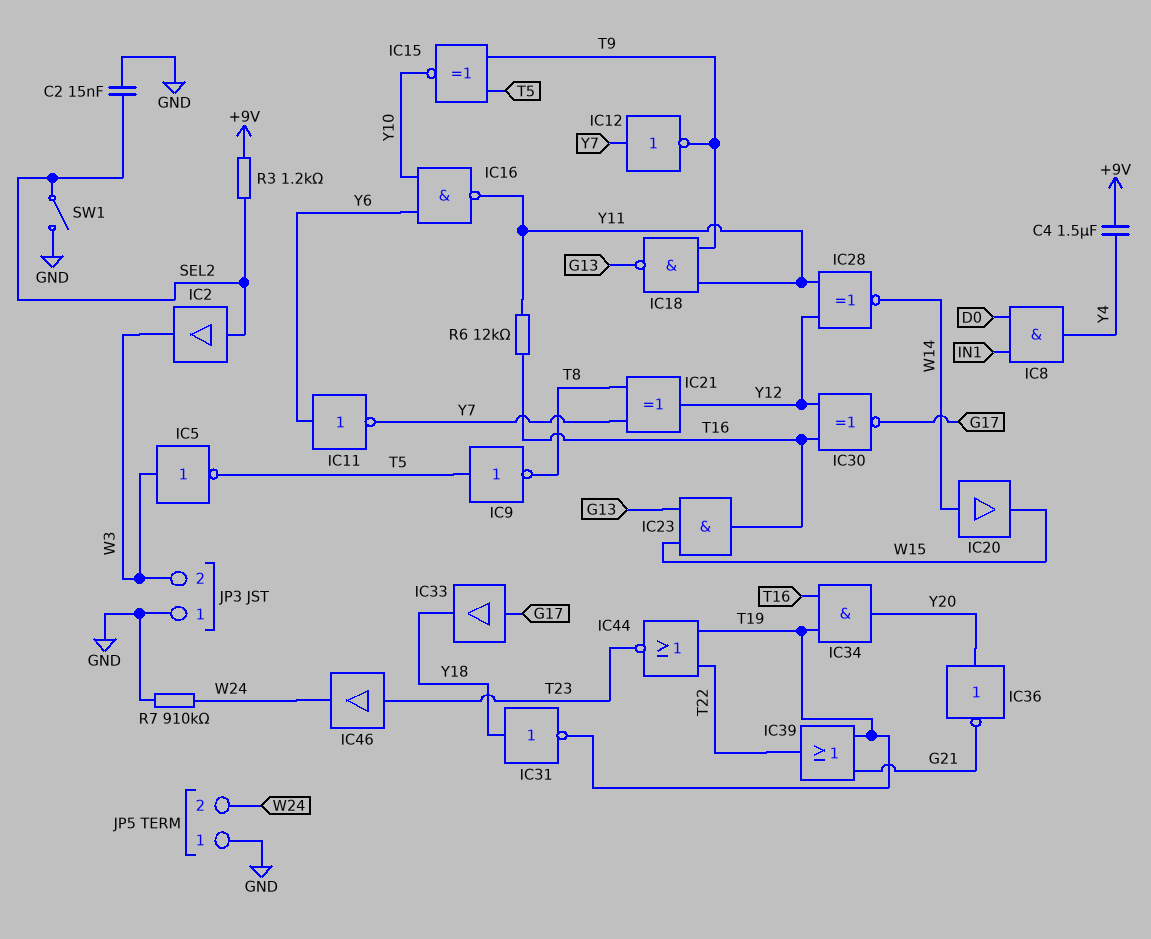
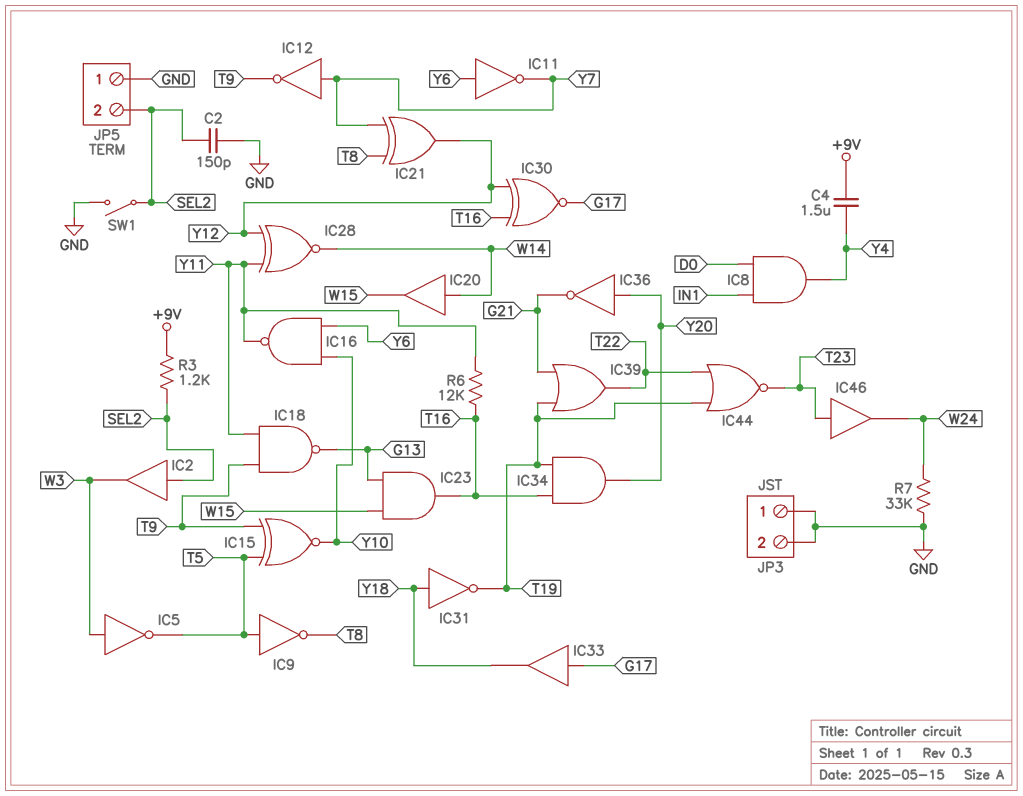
C2: 15nF (GND, SEL2) -> 150pF (GND, SEL2)
JP3 pin 2: W3 -> GND
JP5 pin 2: W24 -> SEL2
R7: 910k (GND, W24) -> 33k (GND, W24)

